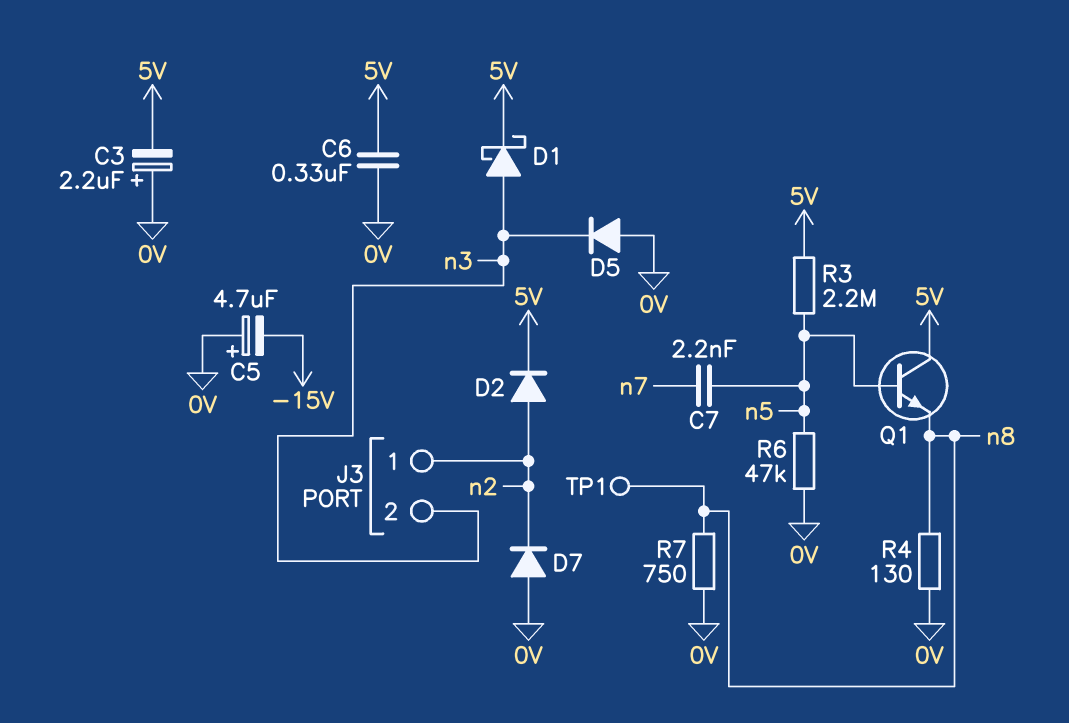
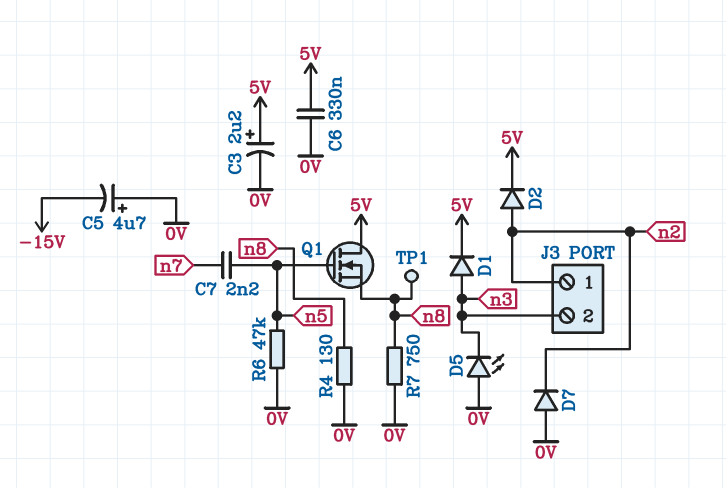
C3: 2.2uF (plus 0V, minus 5V) -> 2.2uF (plus 5V, minus 0V)
D1: schottky (A n3, K 5V) -> diode (A n3, K 5V)
D5: diode (A 0V, K n3) -> LED (A 0V, K n3)
Q1: NPN (B n5, C 5V, E n8) -> NMOS (G n5, D 5V, S n8)
R3: 2.2M (5V, n5) -> none

